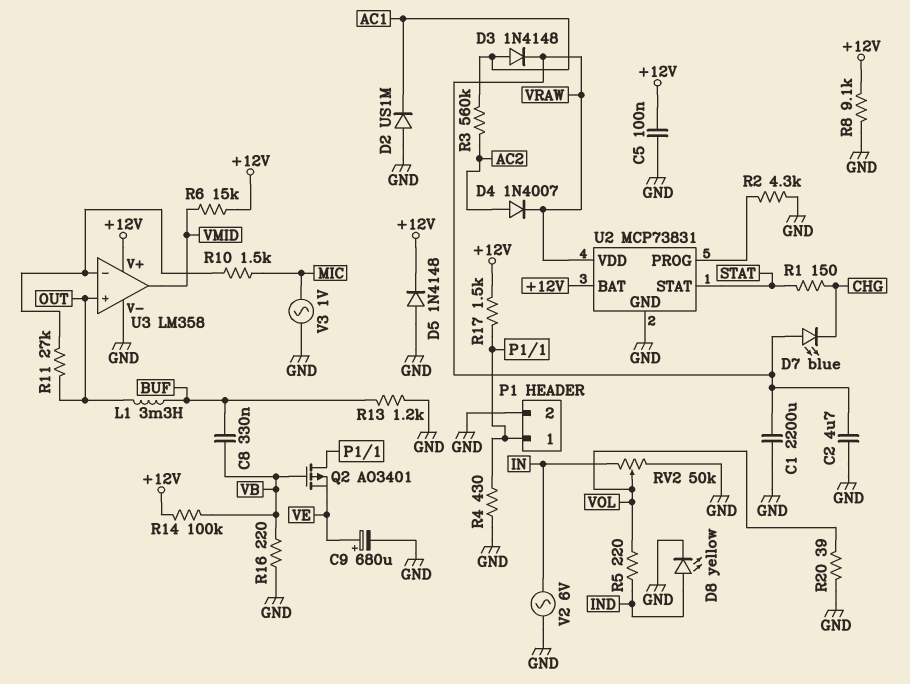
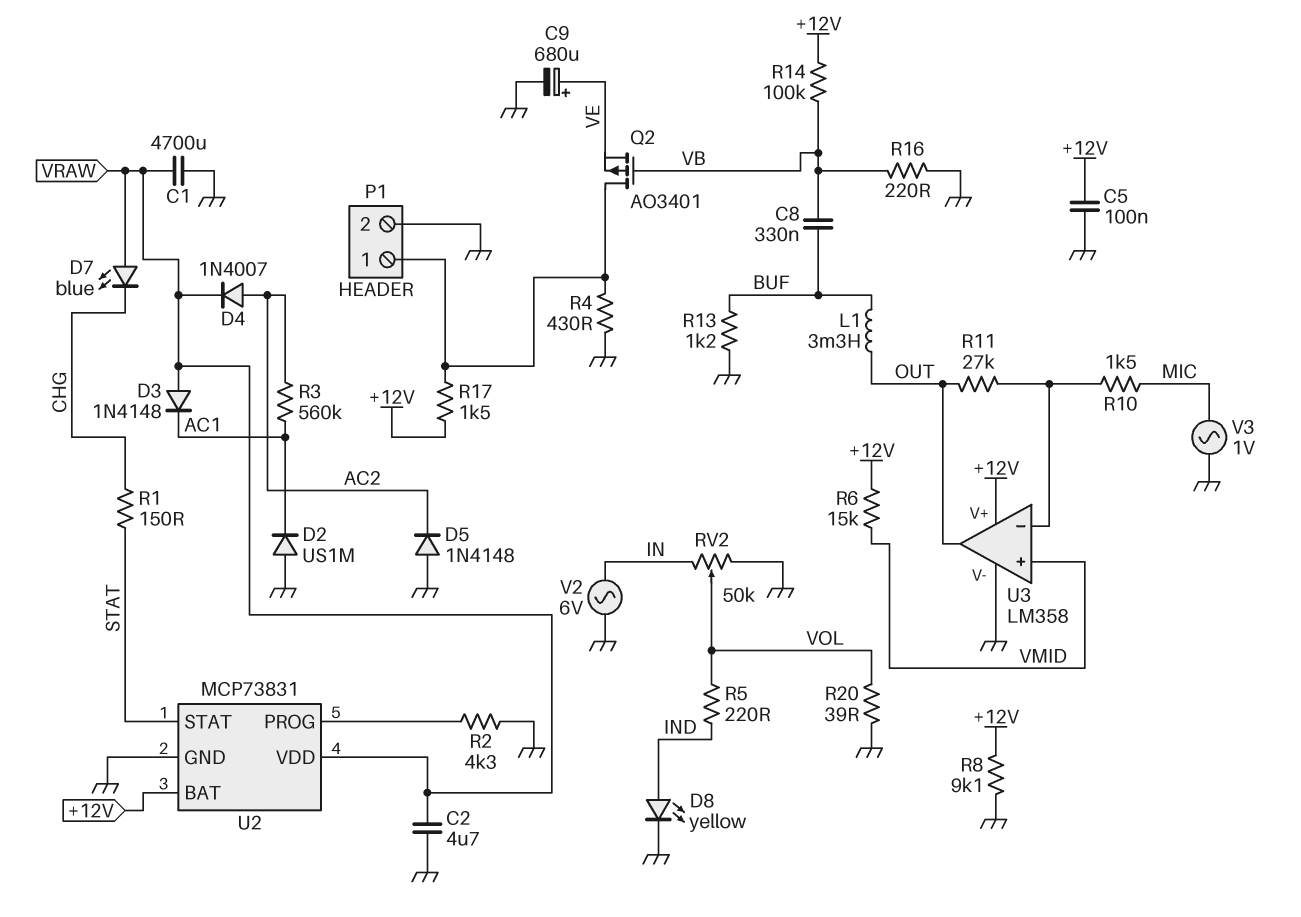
C1: 2200uF (GND, VRAW) -> 4700uF (GND, VRAW)
D3: diode 1N4148 (A AC1, K VRAW) -> diode 1N4148 (A VRAW, K AC1)
D5: diode 1N4148 (A GND, K +12V) -> diode 1N4148 (A GND, K AC2)
U3 pin in+: OUT -> VMID
U3 pin out: VMID -> OUT

